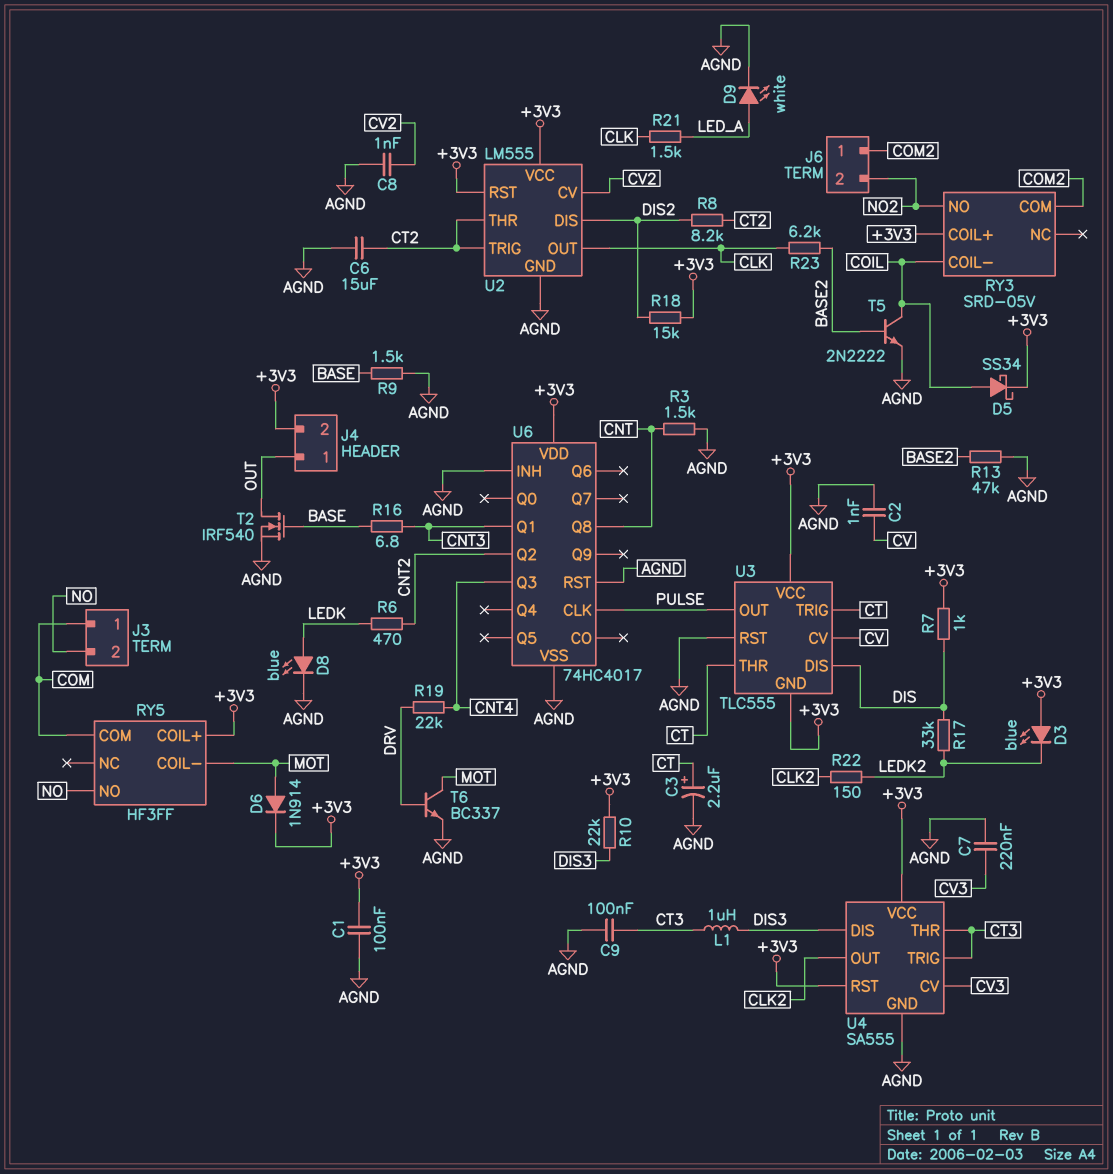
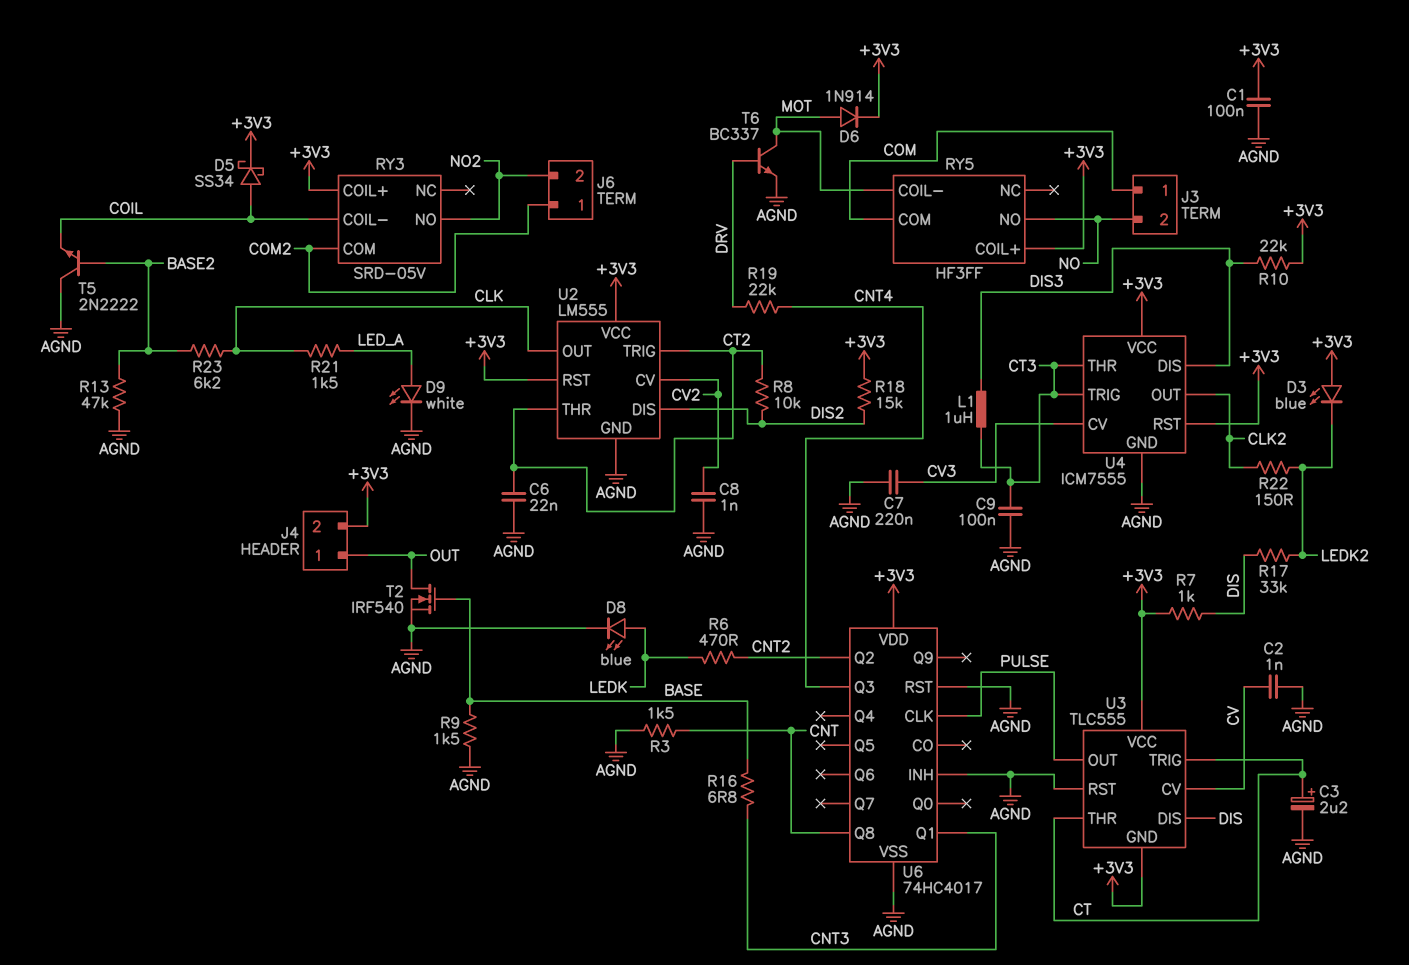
C6: 15uF (AGND, CT2) -> 22nF (AGND, CT2)
R8: 8.2k (CT2, DIS2) -> 10k (CT2, DIS2)
T5: NPN 2N2222 (B BASE2, C COIL, E AGND) -> NPN 2N2222 (B BASE2, C AGND, E COIL)
U4: SA555 -> ICM7555

